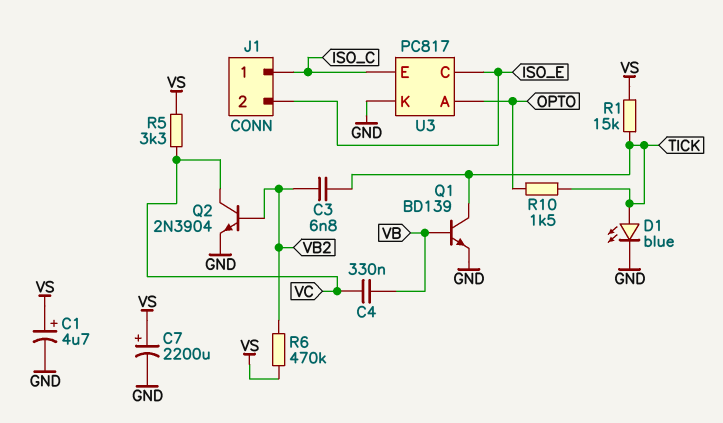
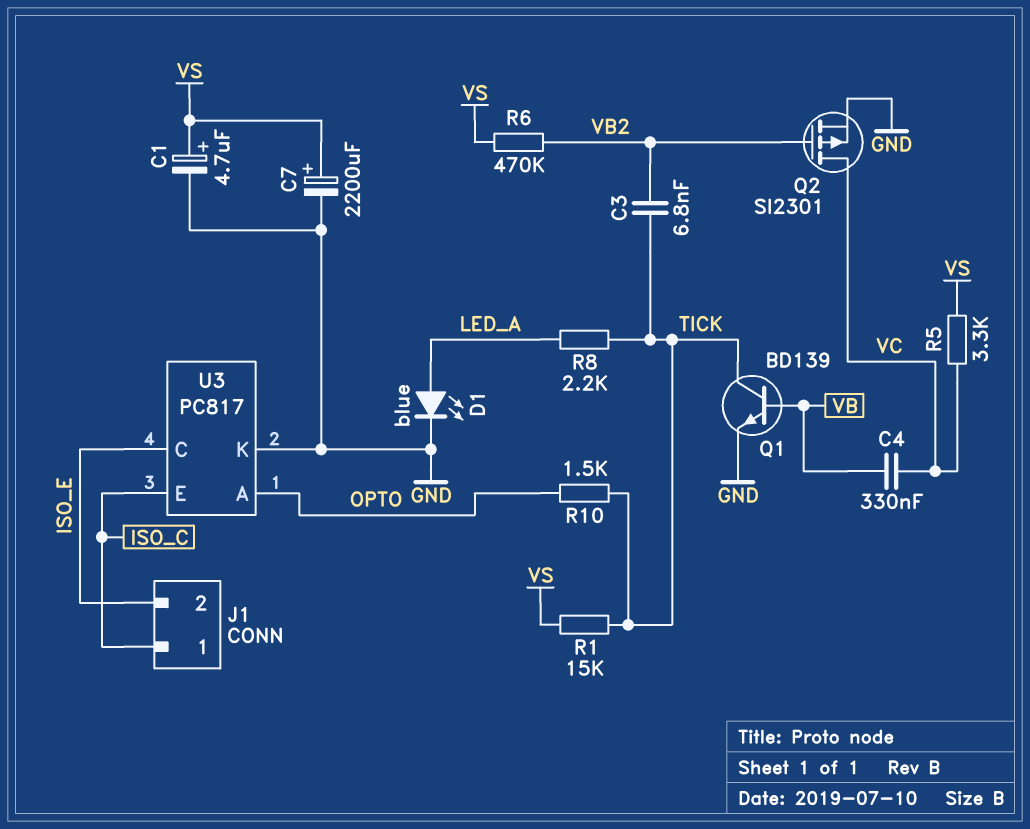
D1: LED blue (A TICK, K GND) -> LED blue (A LED_A, K GND)
Q2: NPN 2N3904 (B VB2, C VC, E GND) -> PMOS SI2301 (G VB2, D VC, S GND)
R8: none -> 2.2k (LED_A, TICK)

